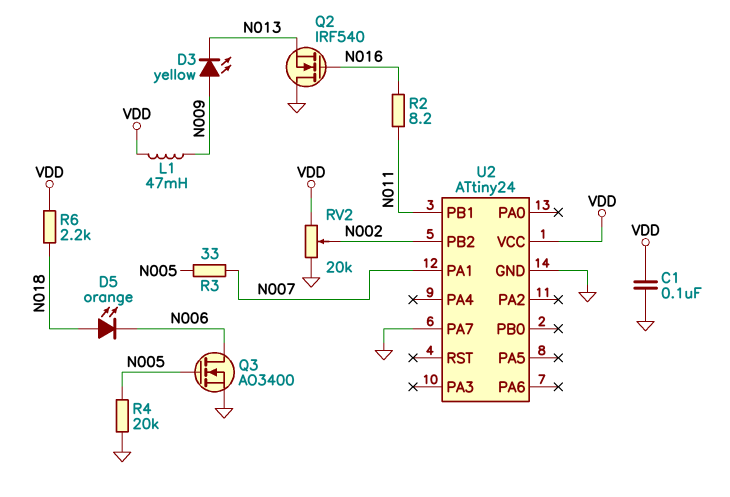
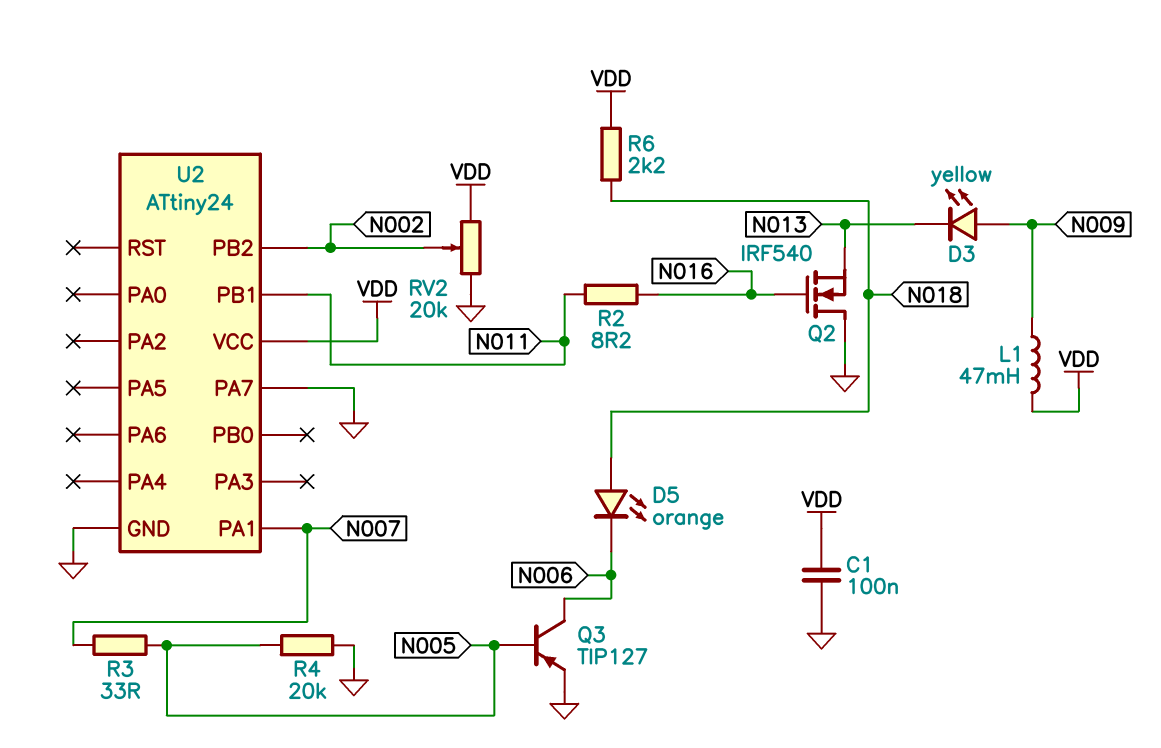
Q3: NMOS AO3400 (G N005, D N006, S GND) -> PNP TIP127 (B N005, C N006, E GND)

